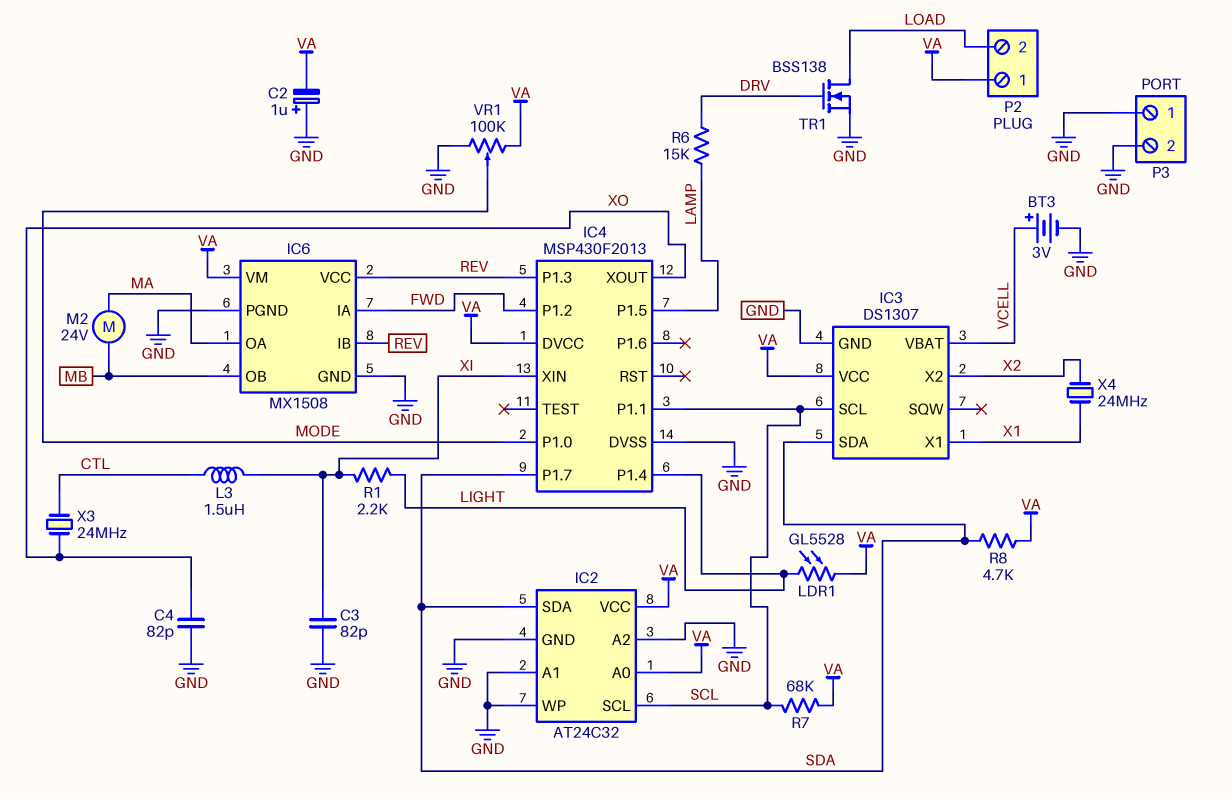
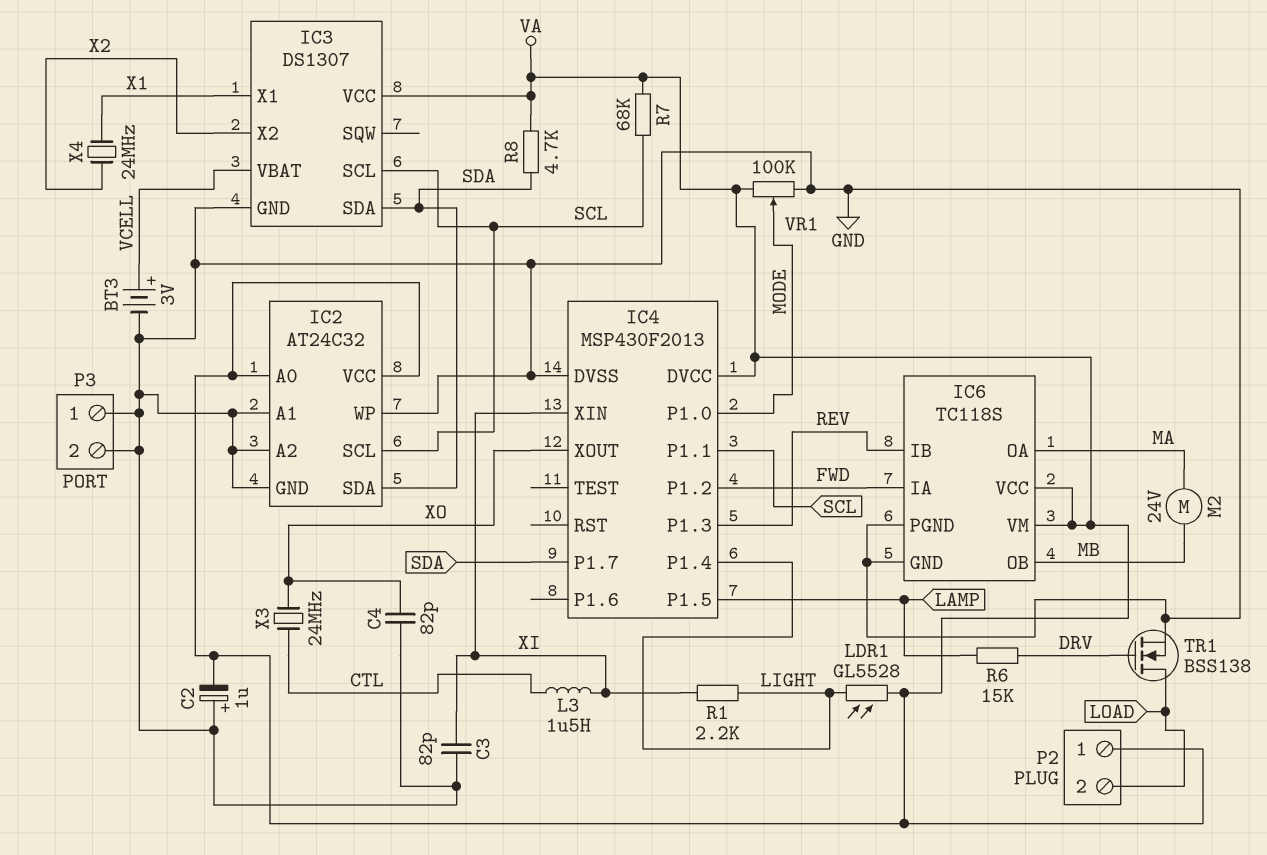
IC6: MX1508 -> TC118S
IC6 pin VCC: REV -> VA

